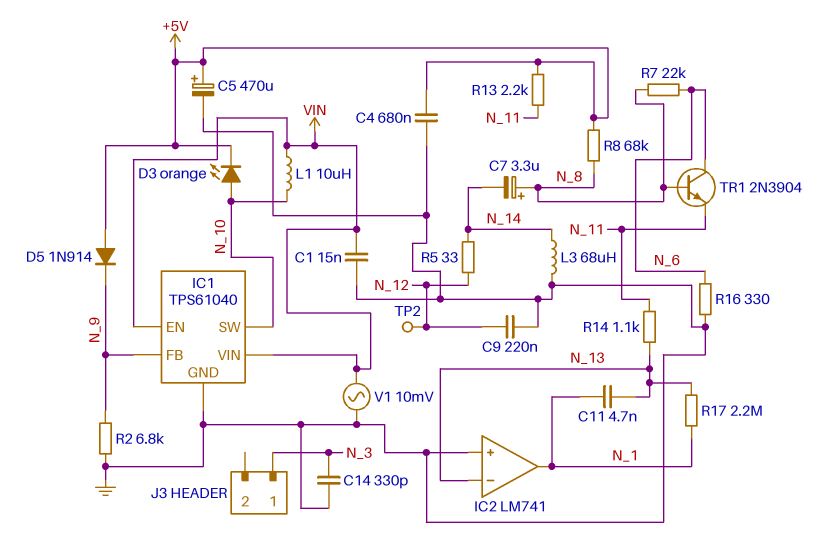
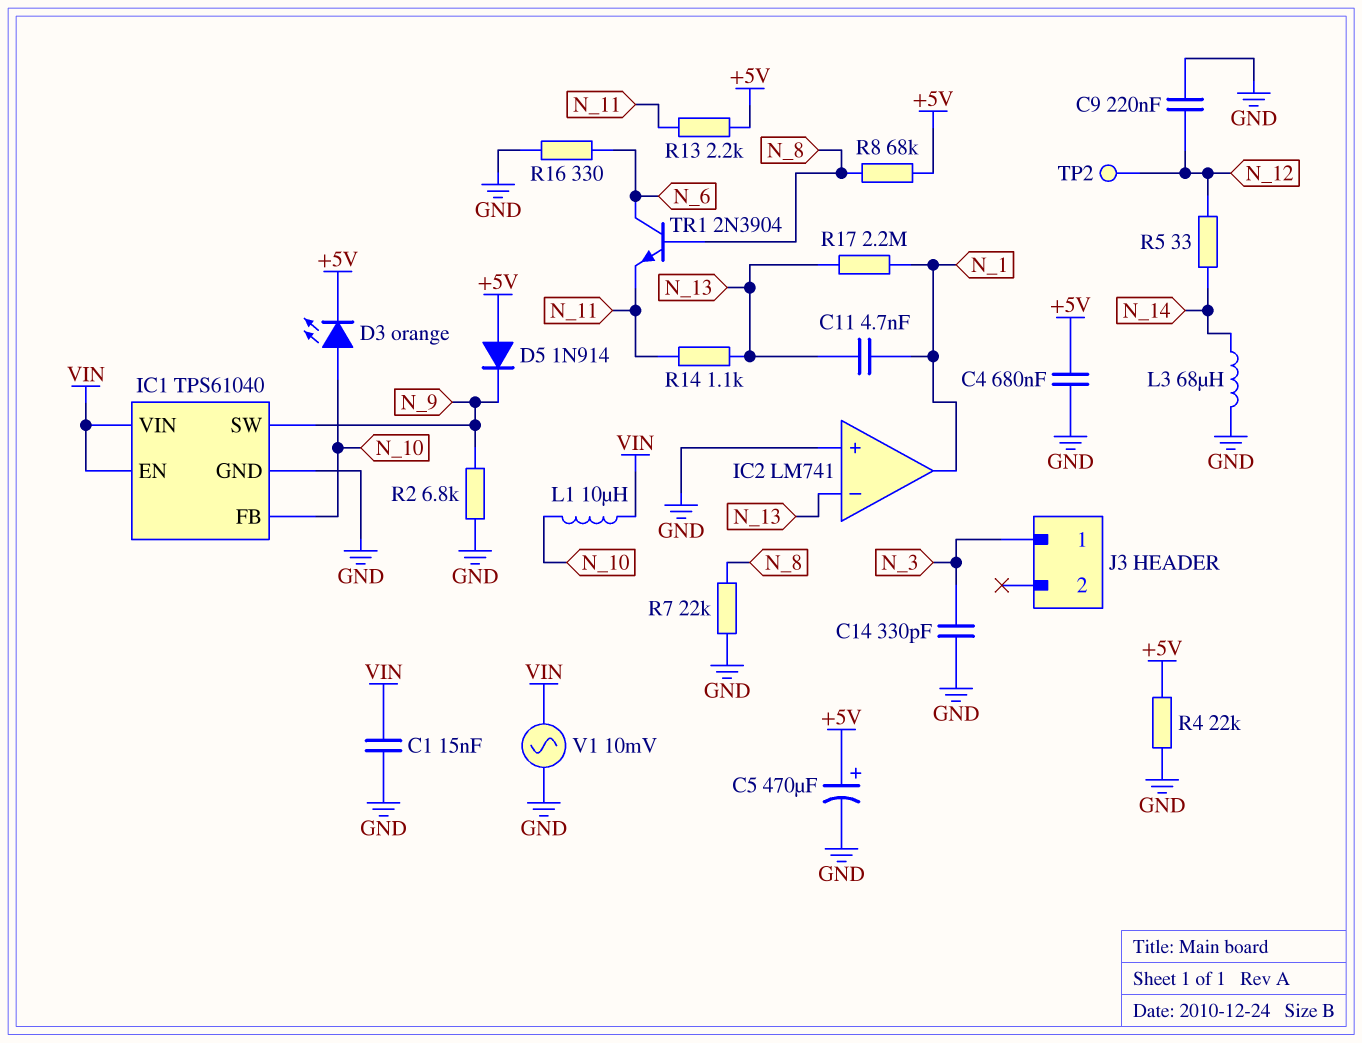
C7: 3.3uF (plus N_8, minus N_14) -> none
IC1 pin FB: N_9 -> N_10
IC1 pin SW: N_10 -> N_9
R4: none -> 22k (+5V, GND)
R7: 22k (N_6, N_8) -> 22k (GND, N_8)

